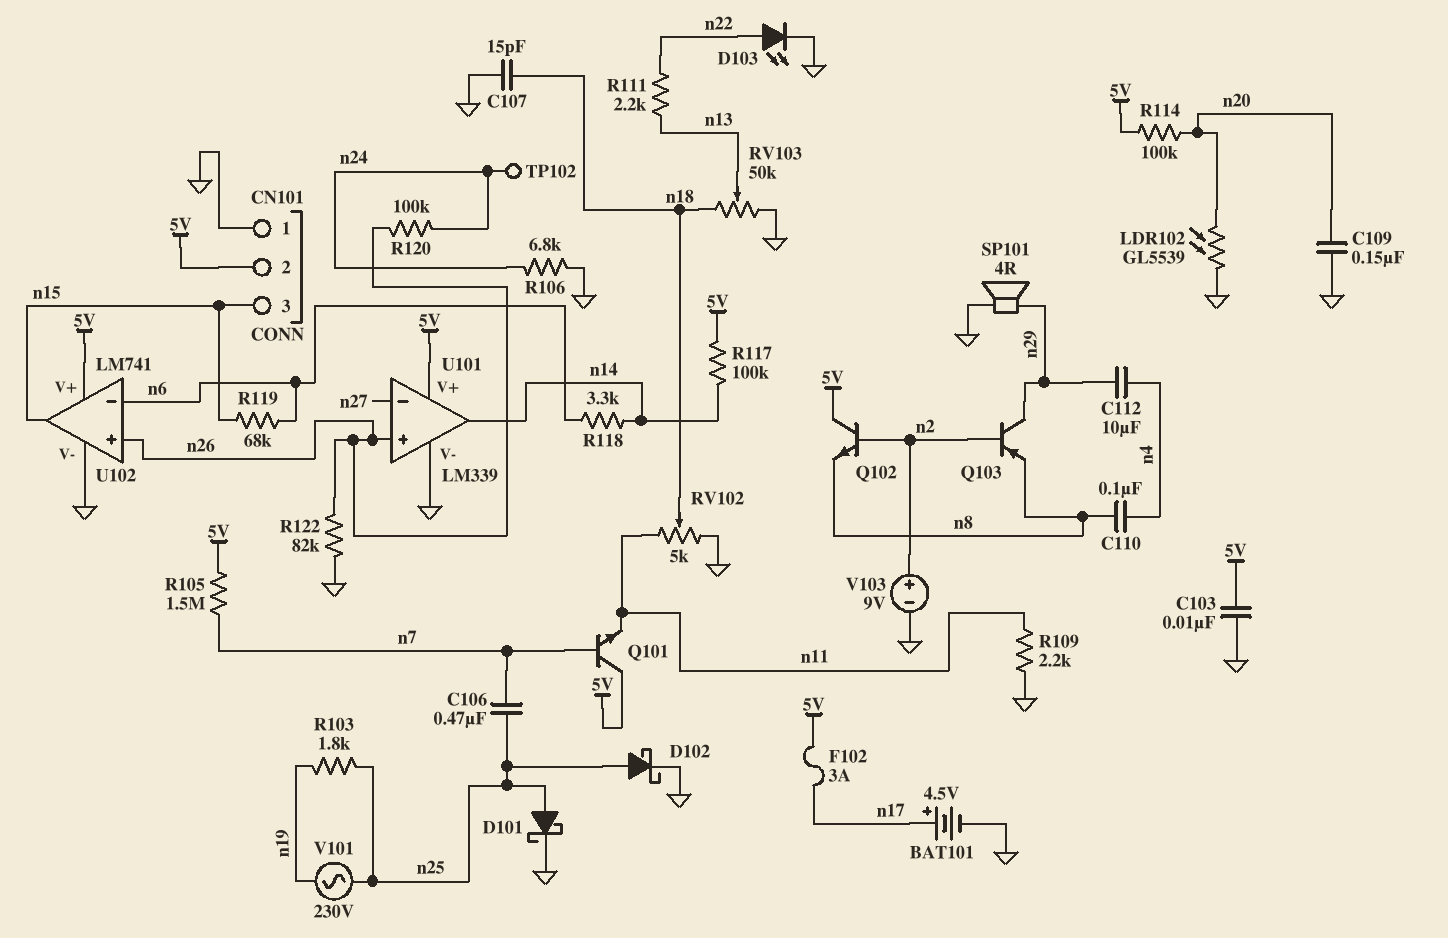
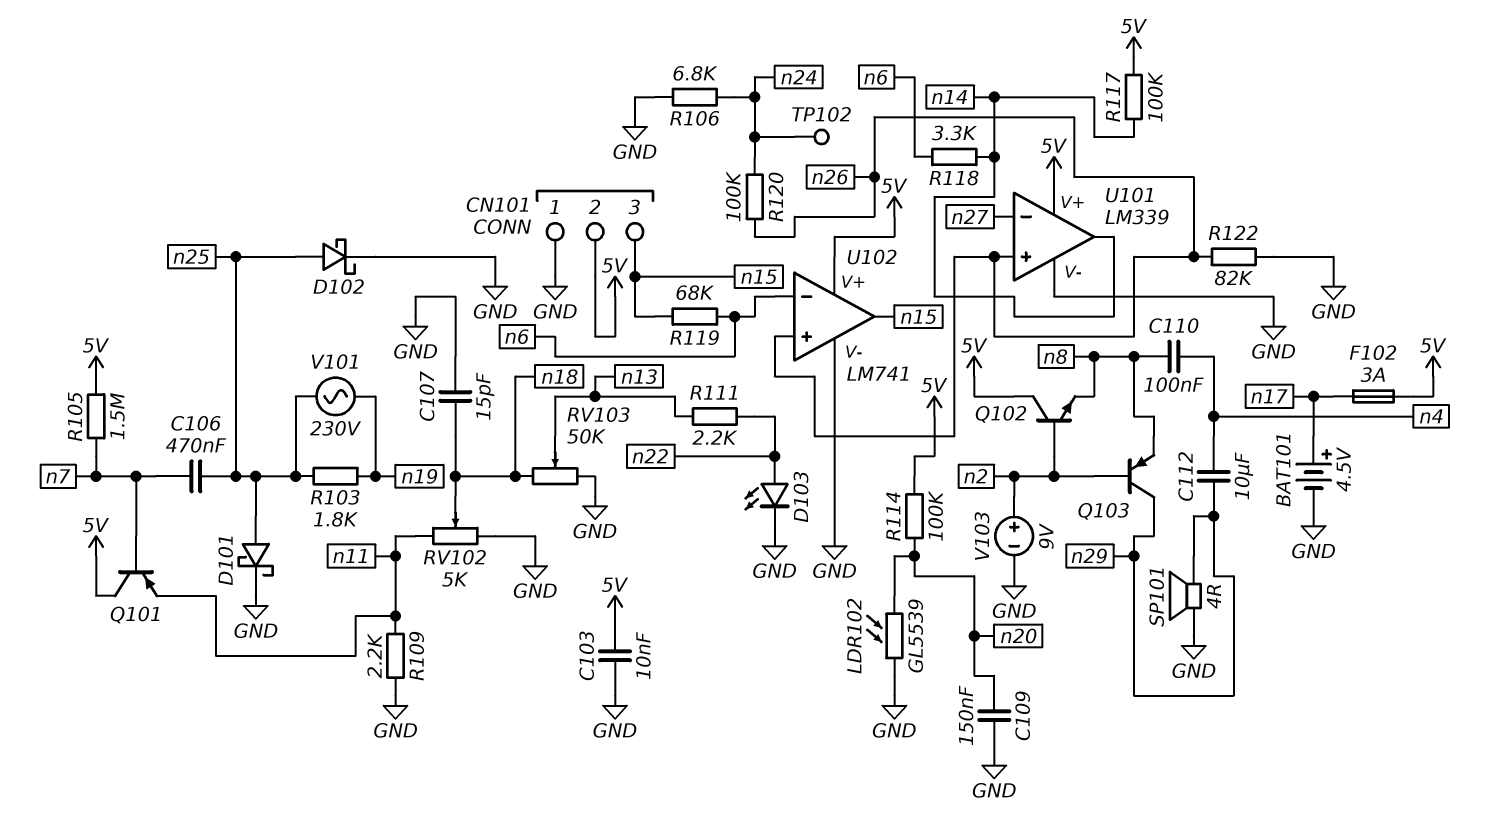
Q101: NPN (B n7, C 5V, E n11) -> PNP (B n7, C 5V, E n11)

